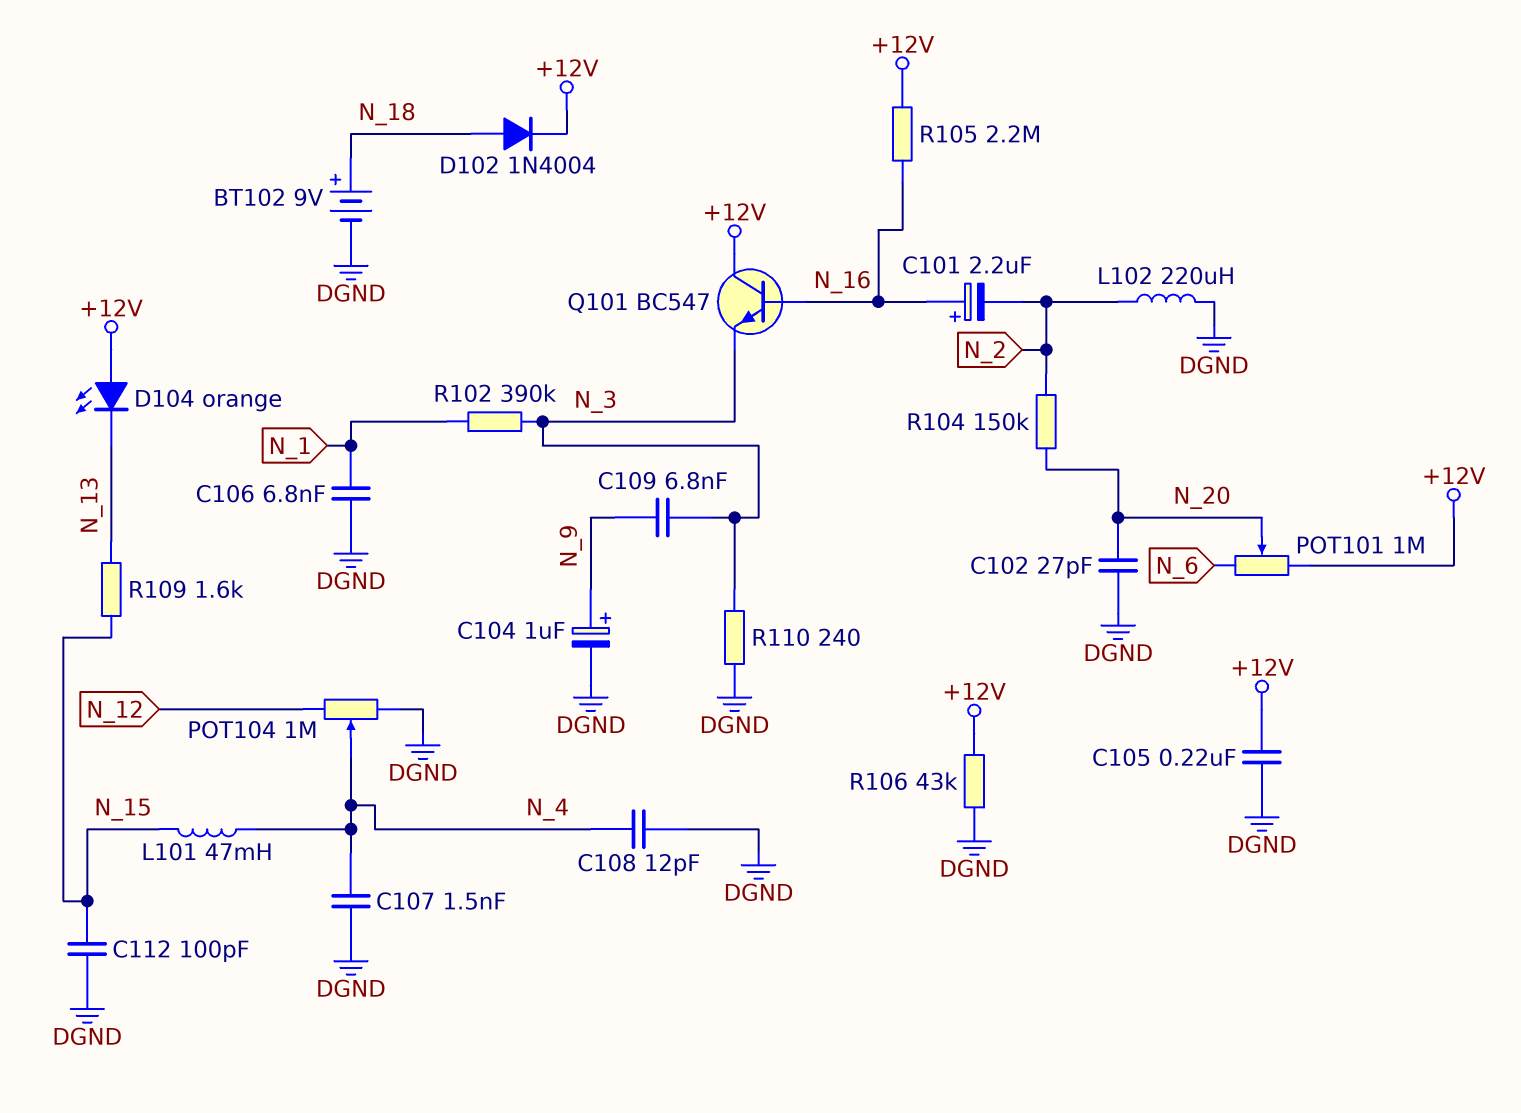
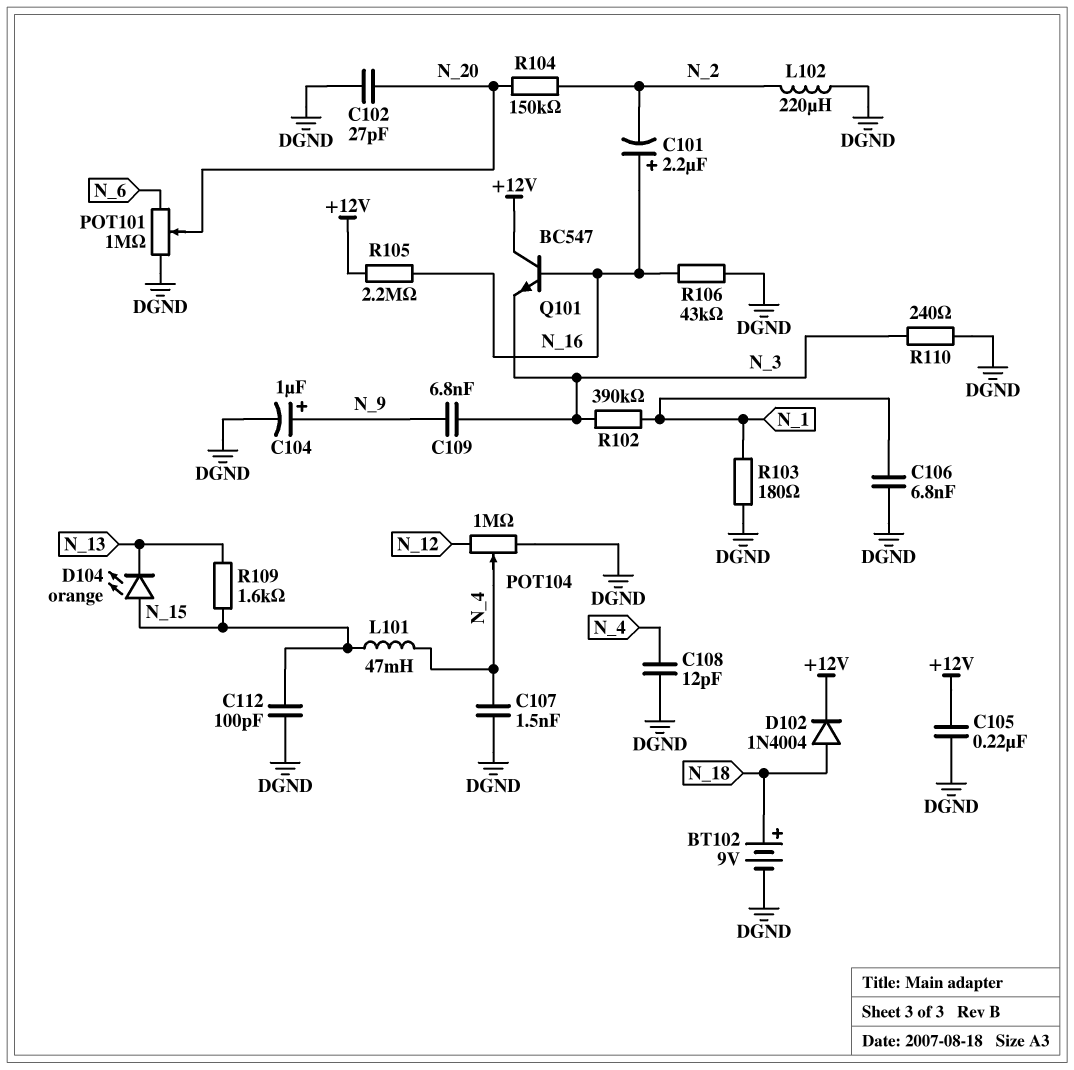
D104: LED orange (A +12V, K N_13) -> LED orange (A N_15, K N_13)
POT101: 1M (+12V, N_6, wiper N_20) -> 1M (DGND, N_6, wiper N_20)
R103: none -> 180 (DGND, N_1)
R106: 43k (+12V, DGND) -> 43k (DGND, N_16)

